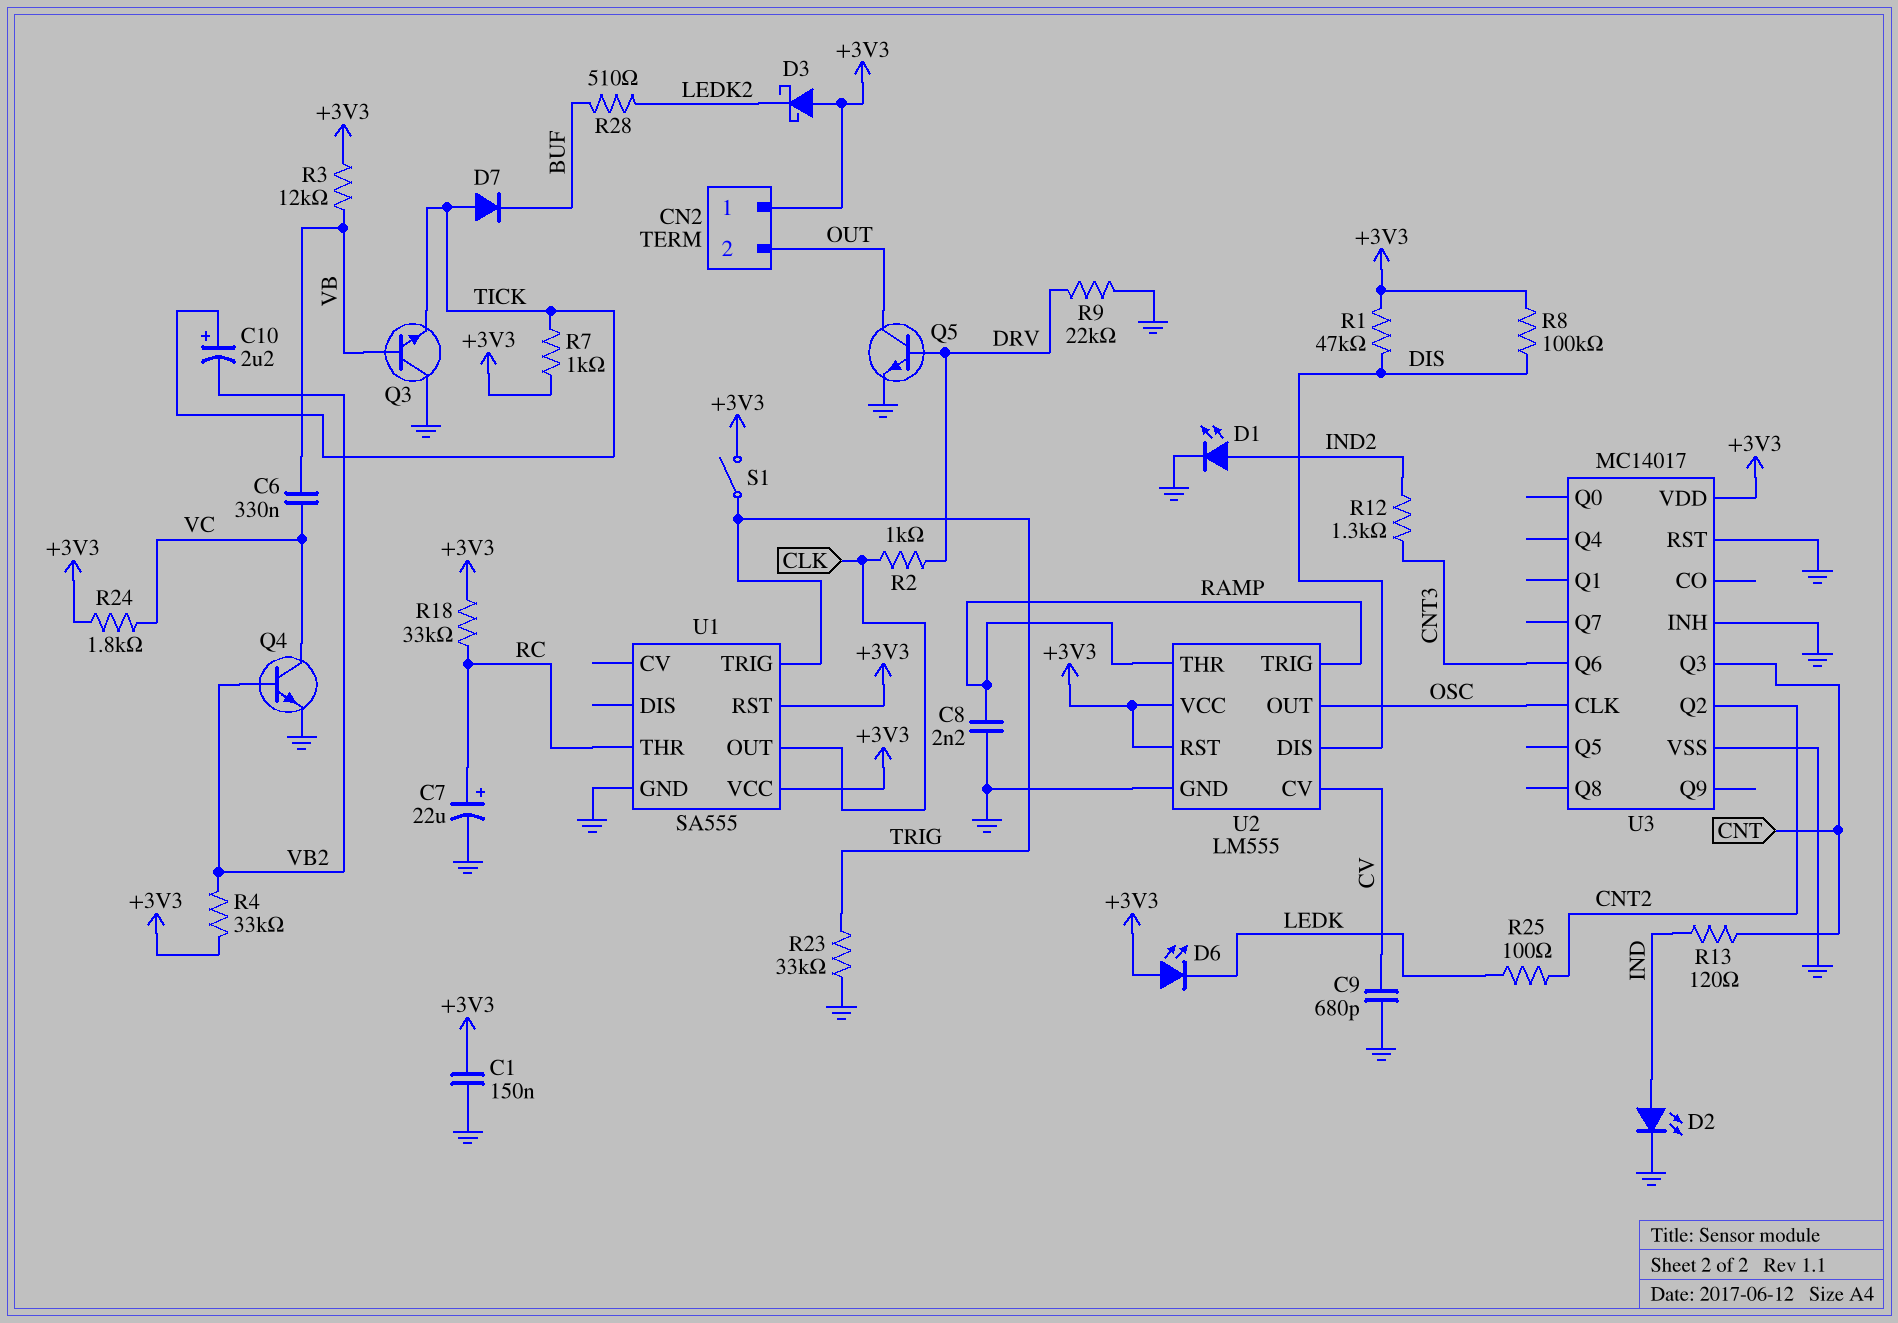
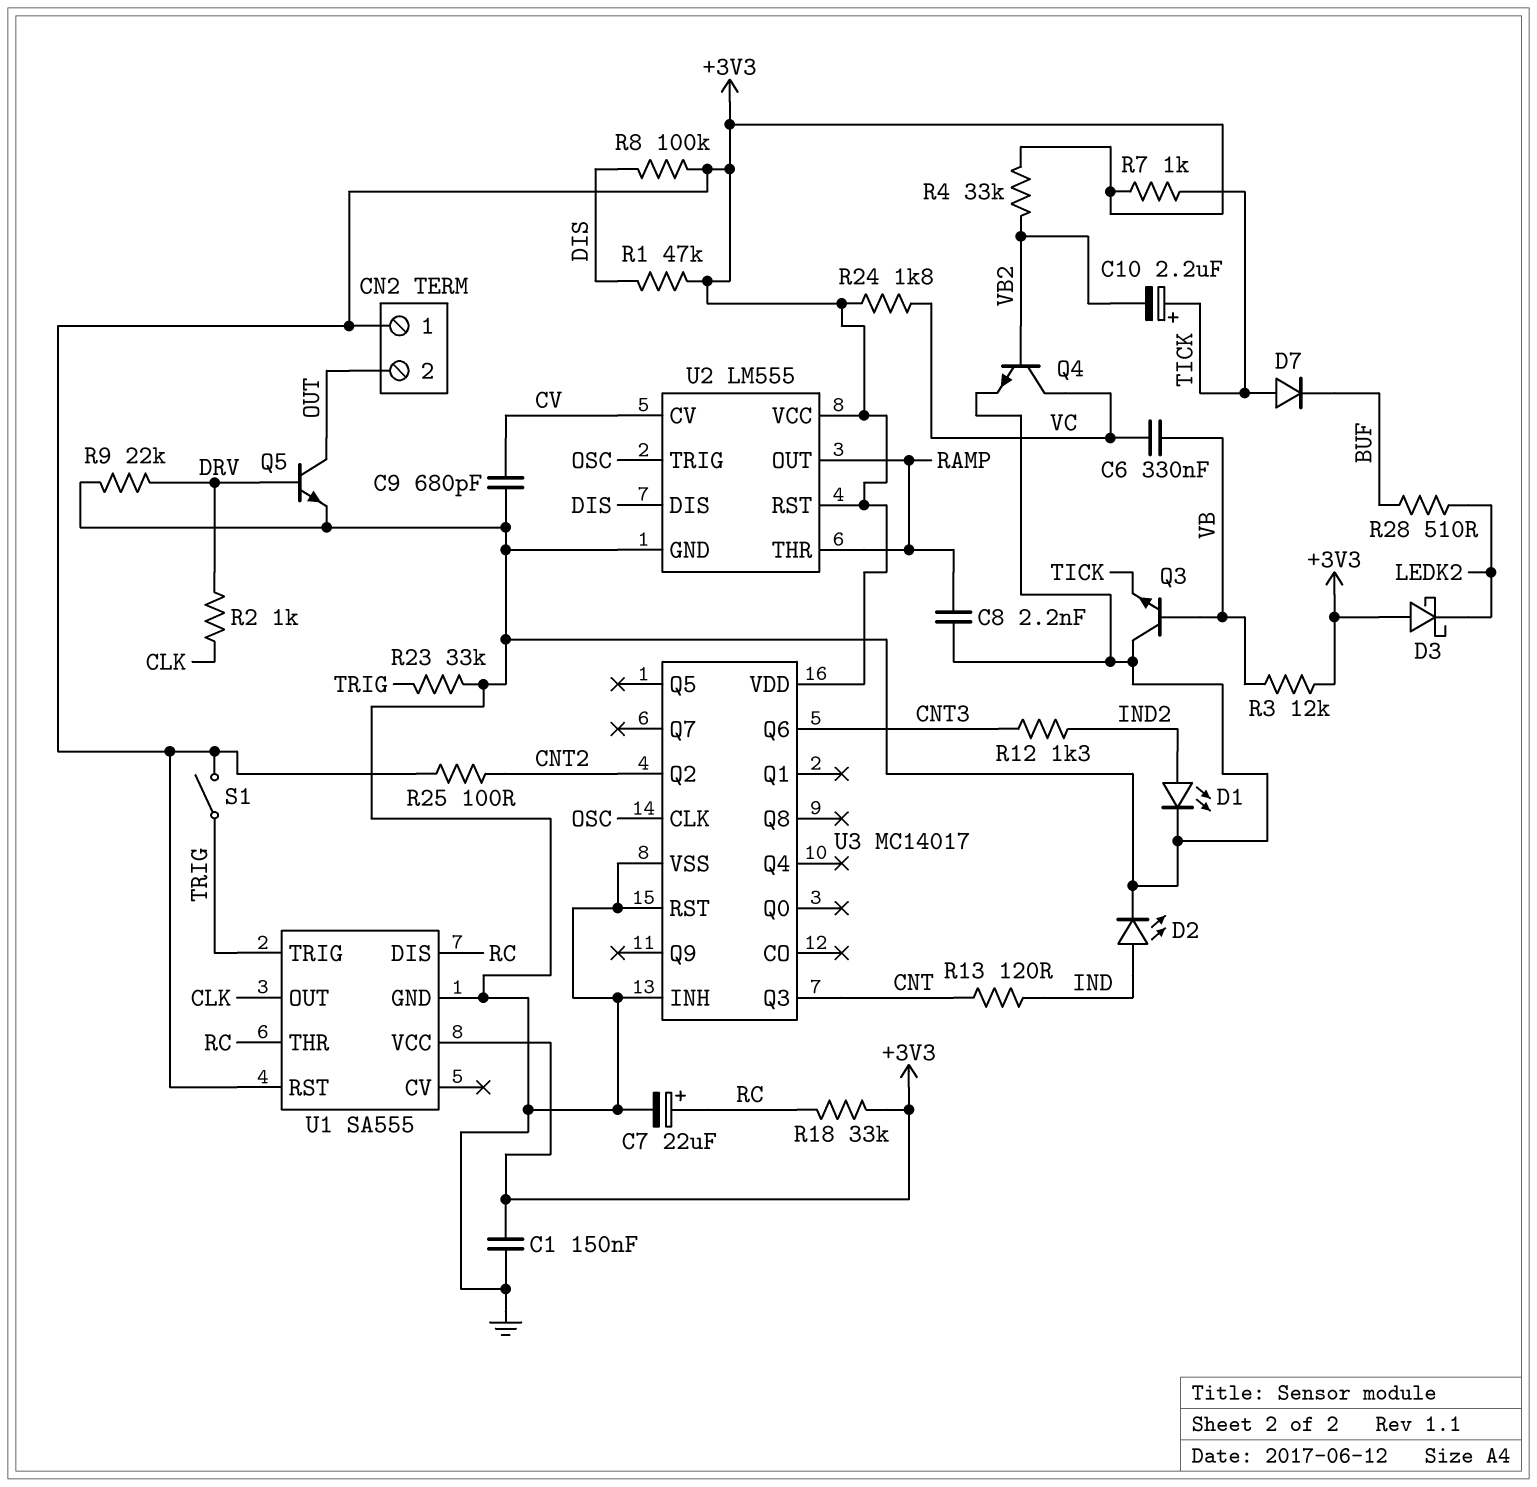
D6: LED (A +3V3, K LEDK) -> none
R25: 100 (CNT2, LEDK) -> 100 (+3V3, CNT2)
U1 pin DIS: none -> RC
U2 pin OUT: OSC -> RAMP
U2 pin TRIG: RAMP -> OSC

